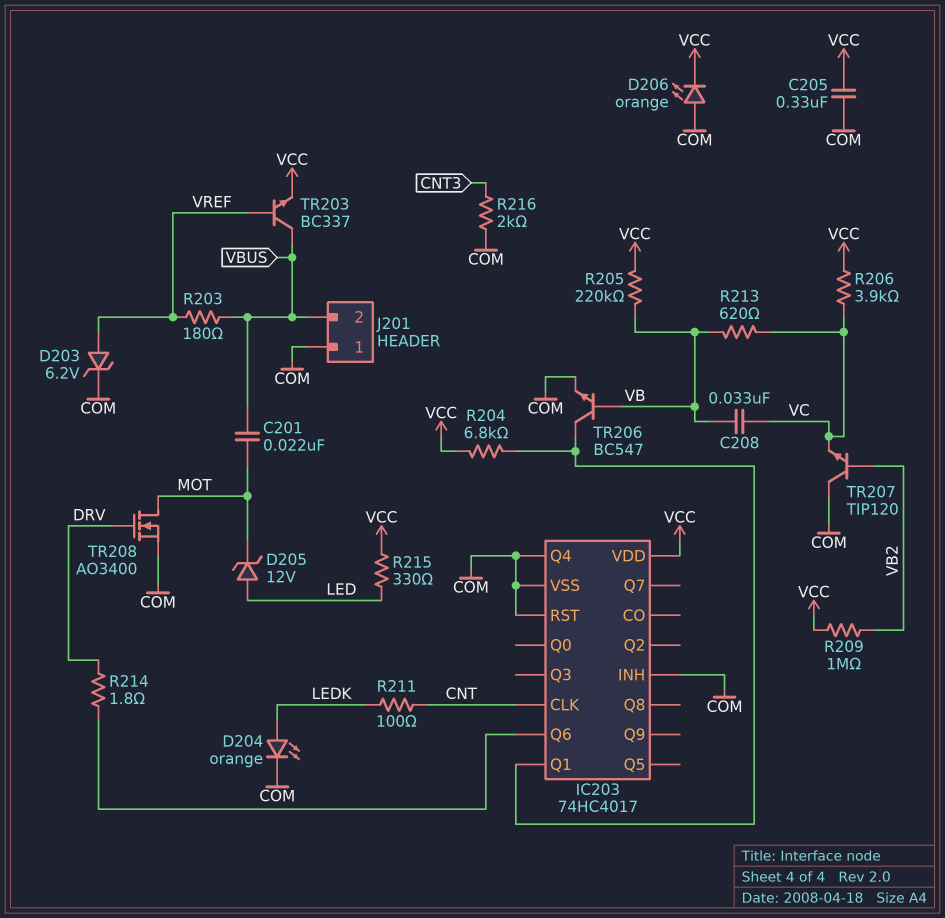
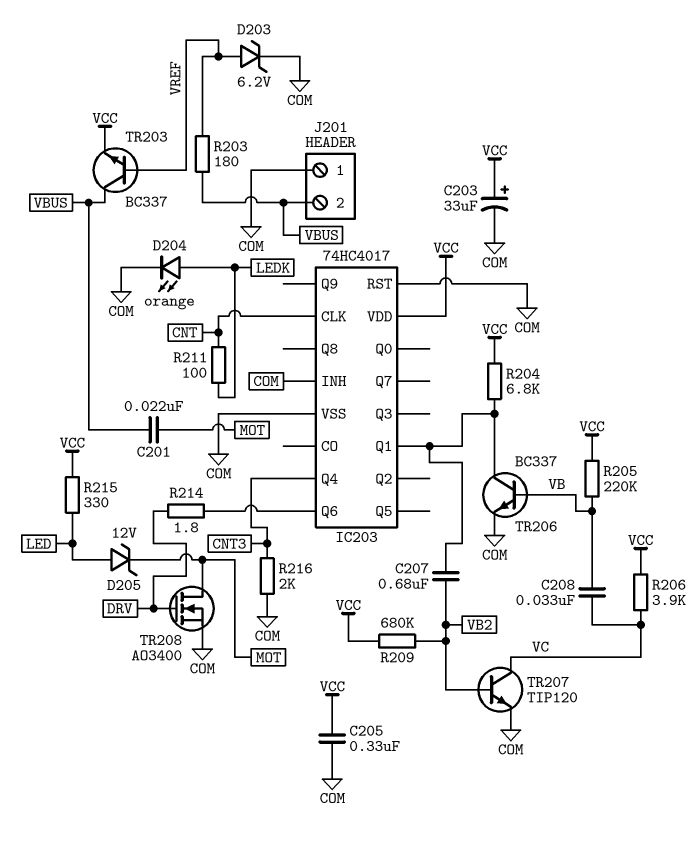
C203: none -> 33uF (plus VCC, minus COM)
C207: none -> 680nF (IC203/Q1, VB2)
D206: LED orange (A COM, K VCC) -> none
IC203 pin Q4: COM -> CNT3
R209: 1M (VB2, VCC) -> 680k (VB2, VCC)
R213: 620 (VB, VC) -> none
TR206: NPN BC547 (B VB, C IC203/Q1, E COM) -> NPN BC337 (B VB, C IC203/Q1, E COM)
TR207: NPN TIP120 (B VB2, C COM, E VC) -> NPN TIP120 (B VB2, C VC, E COM)

